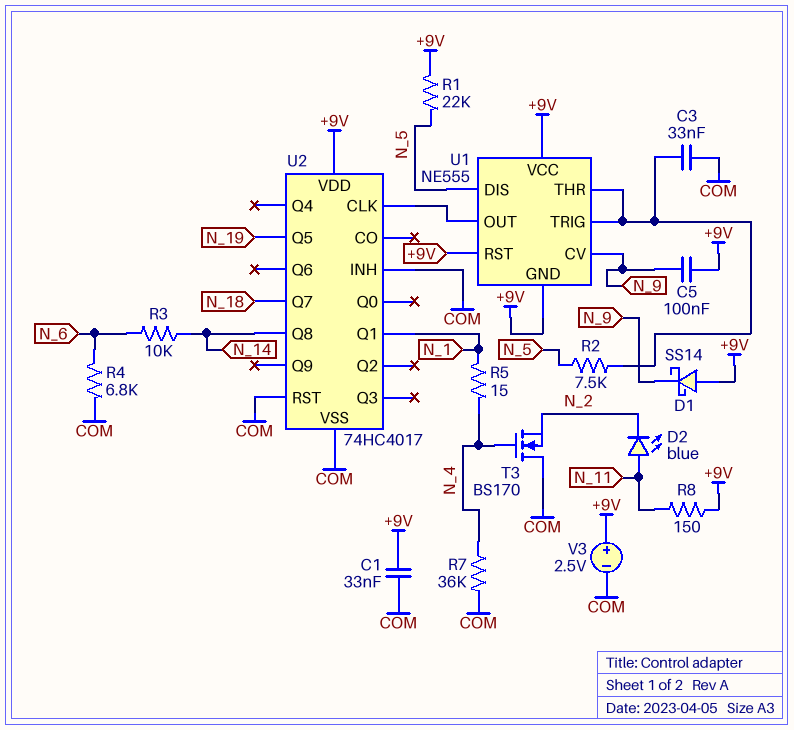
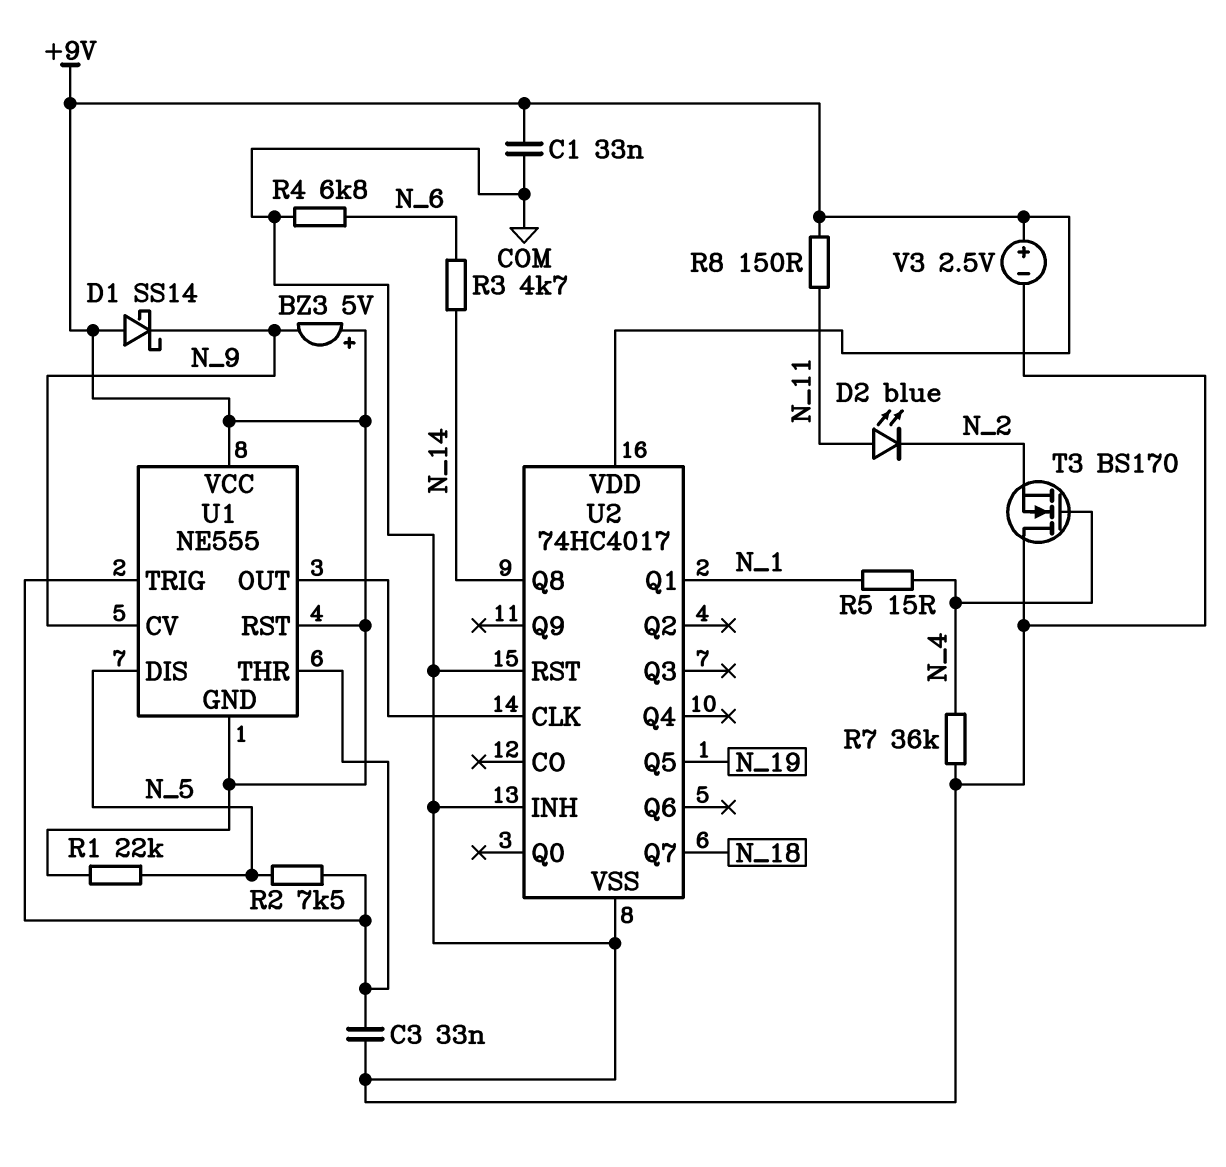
BZ3: none -> buzzer 5V (plus +9V, minus N_9)
C5: 100nF (+9V, N_9) -> none
R3: 10k (N_6, N_14) -> 4.7k (N_6, N_14)

